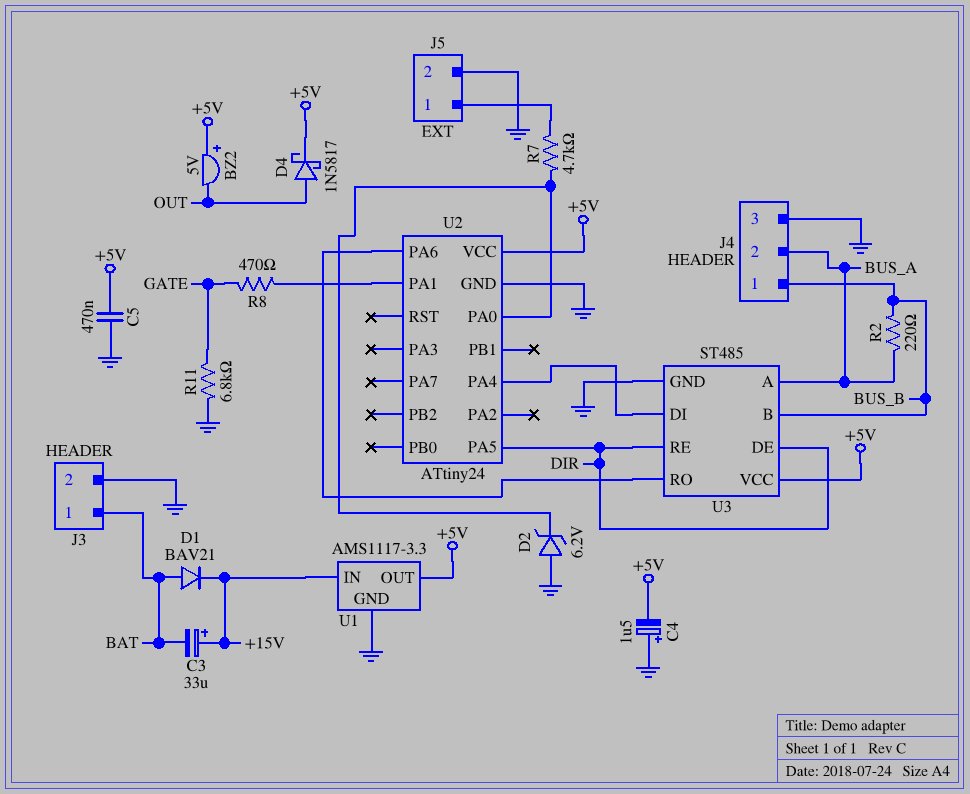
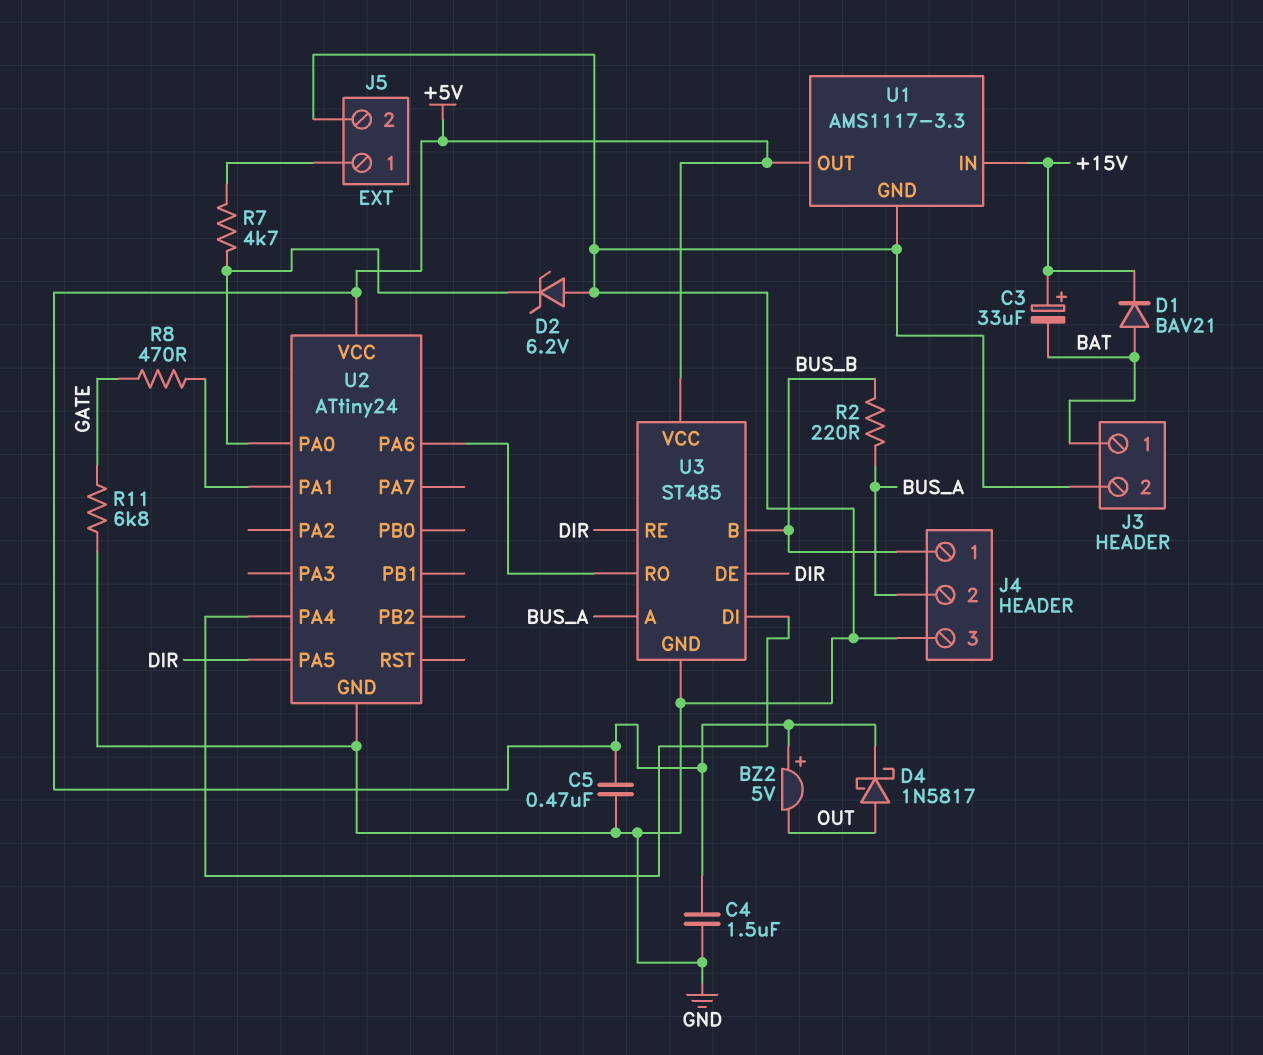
C4: 1.5uF (plus GND, minus +5V) -> 1.5uF (+5V, GND)

